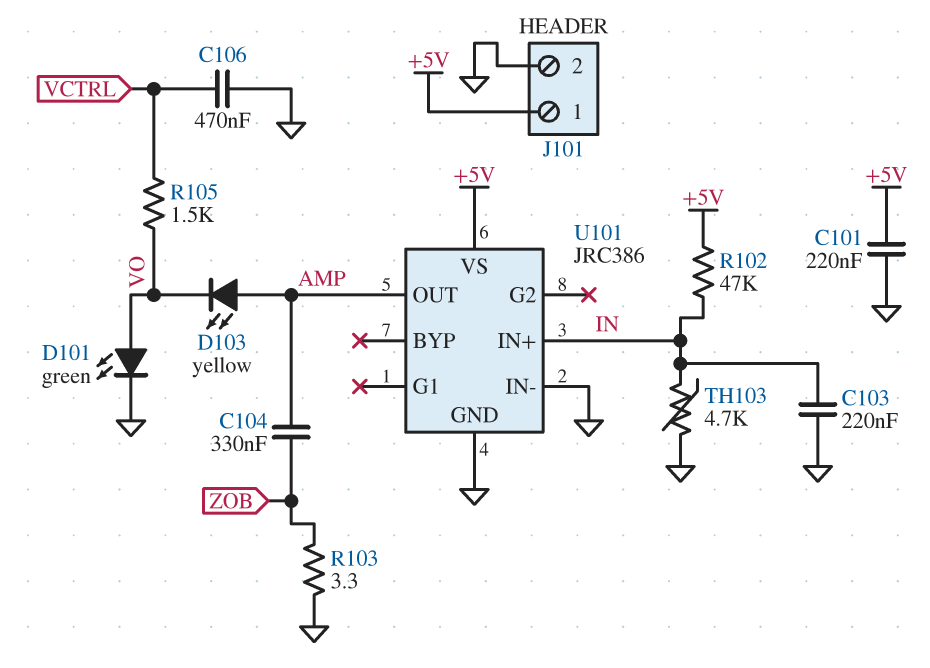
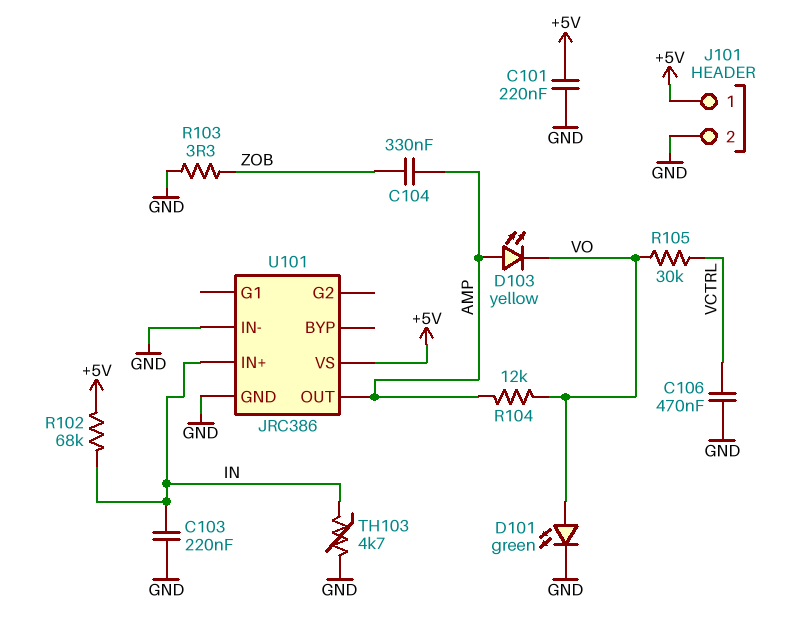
R102: 47k (+5V, IN) -> 68k (+5V, IN)
R104: none -> 12k (AMP, VO)
R105: 1.5k (VCTRL, VO) -> 30k (VCTRL, VO)

